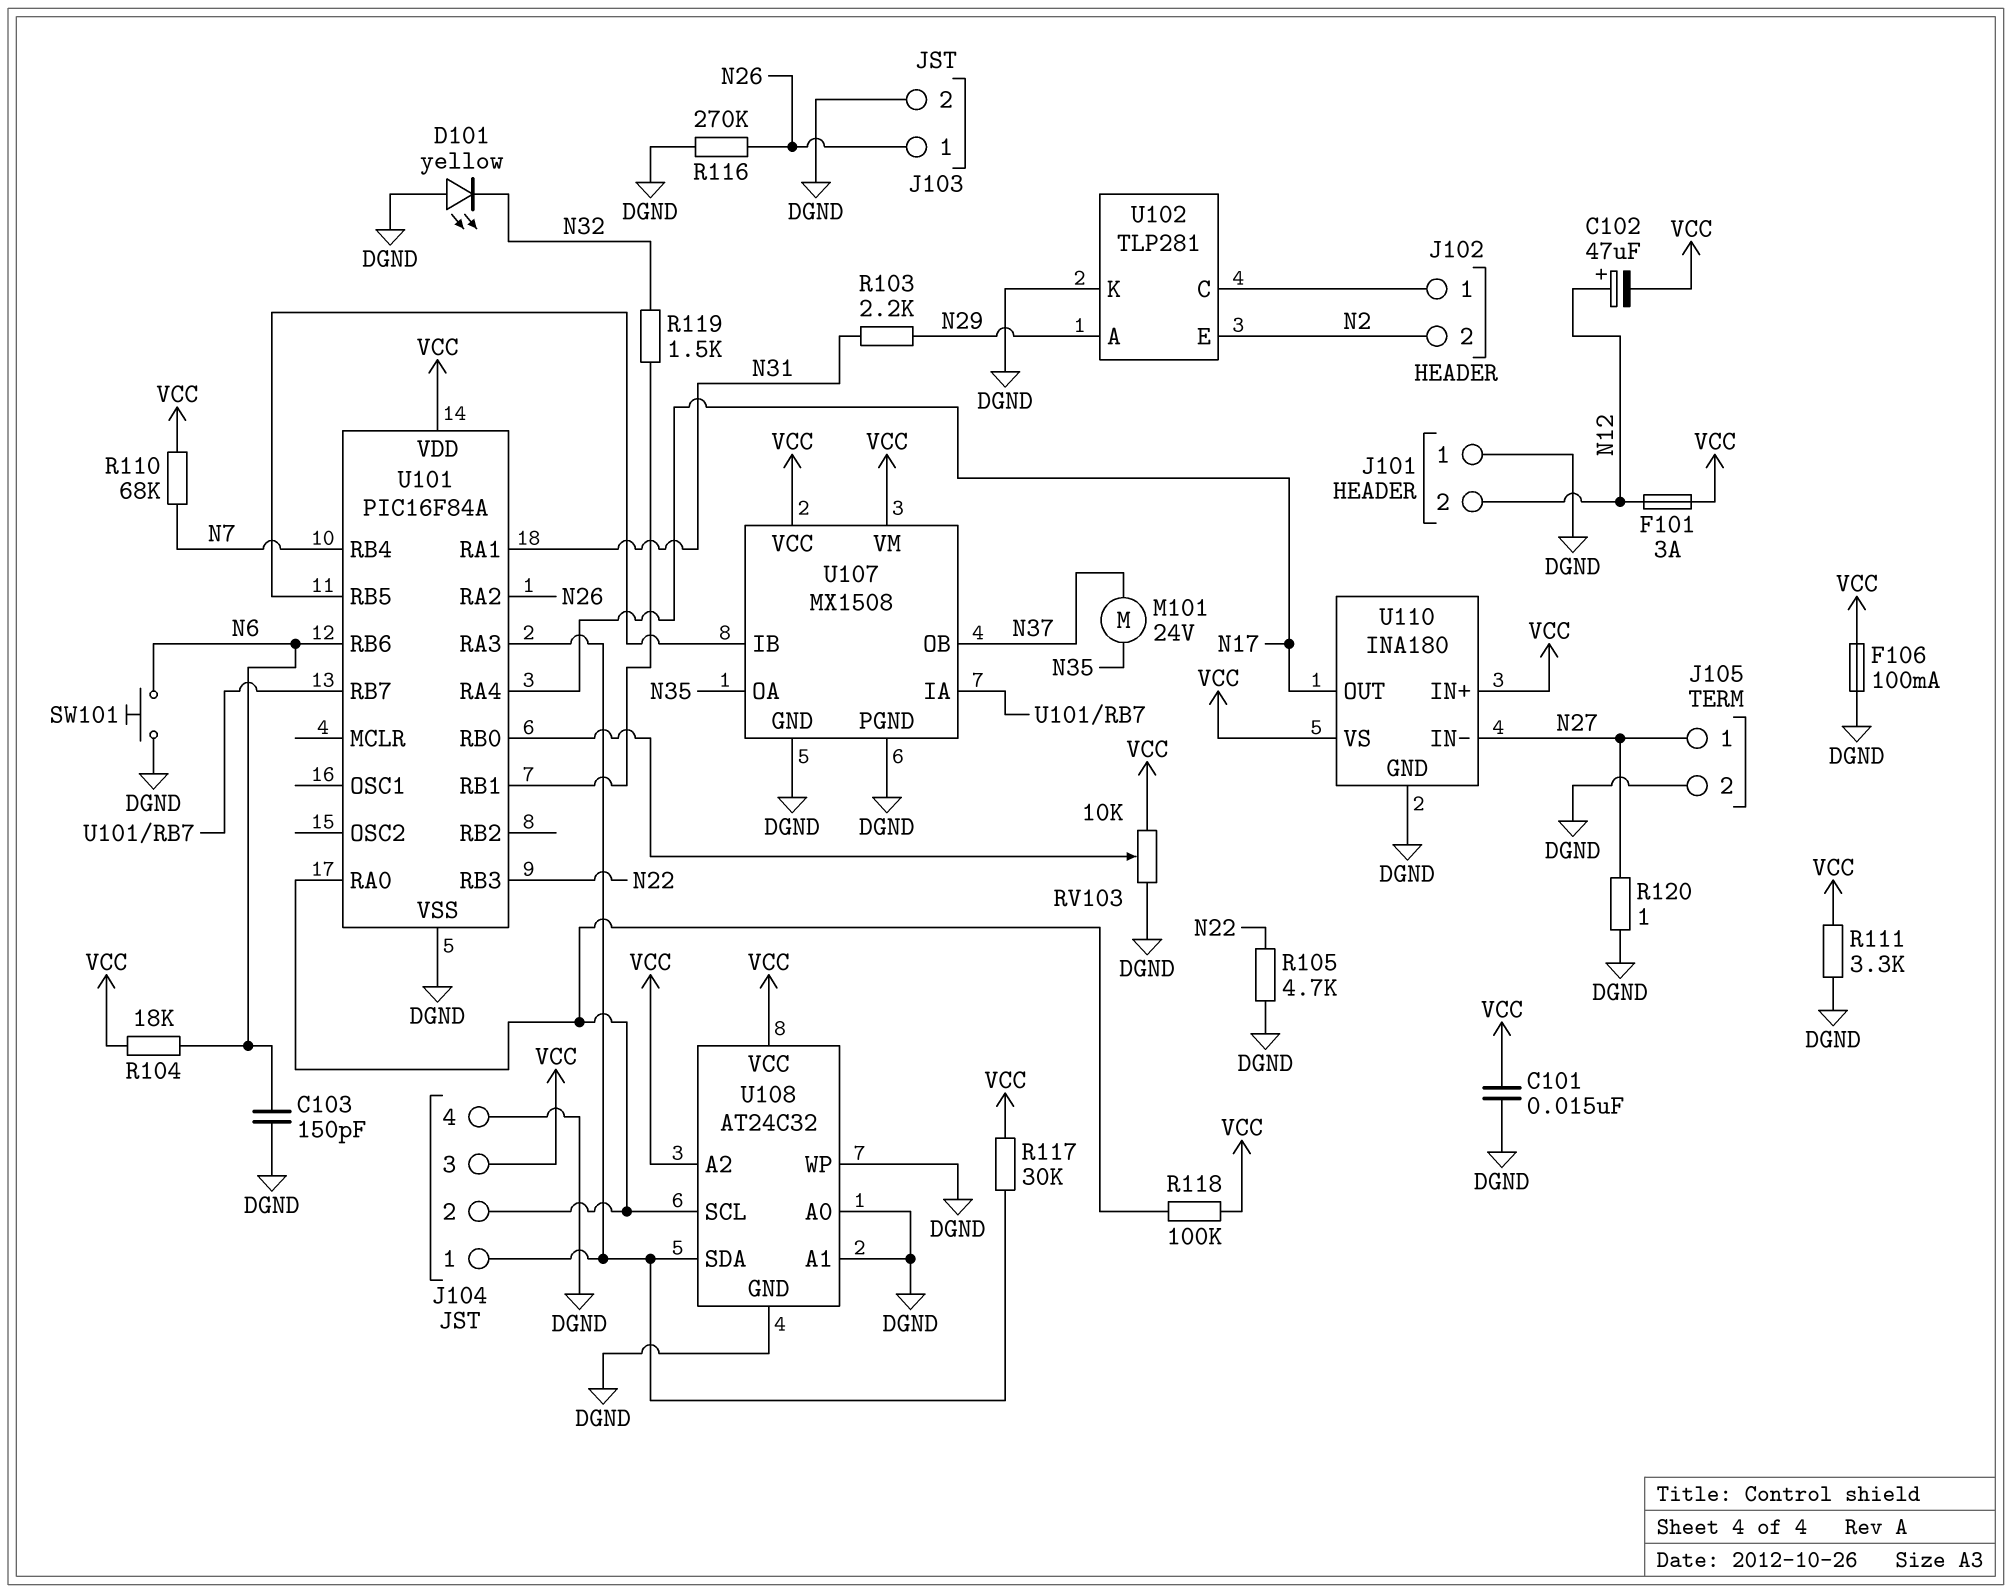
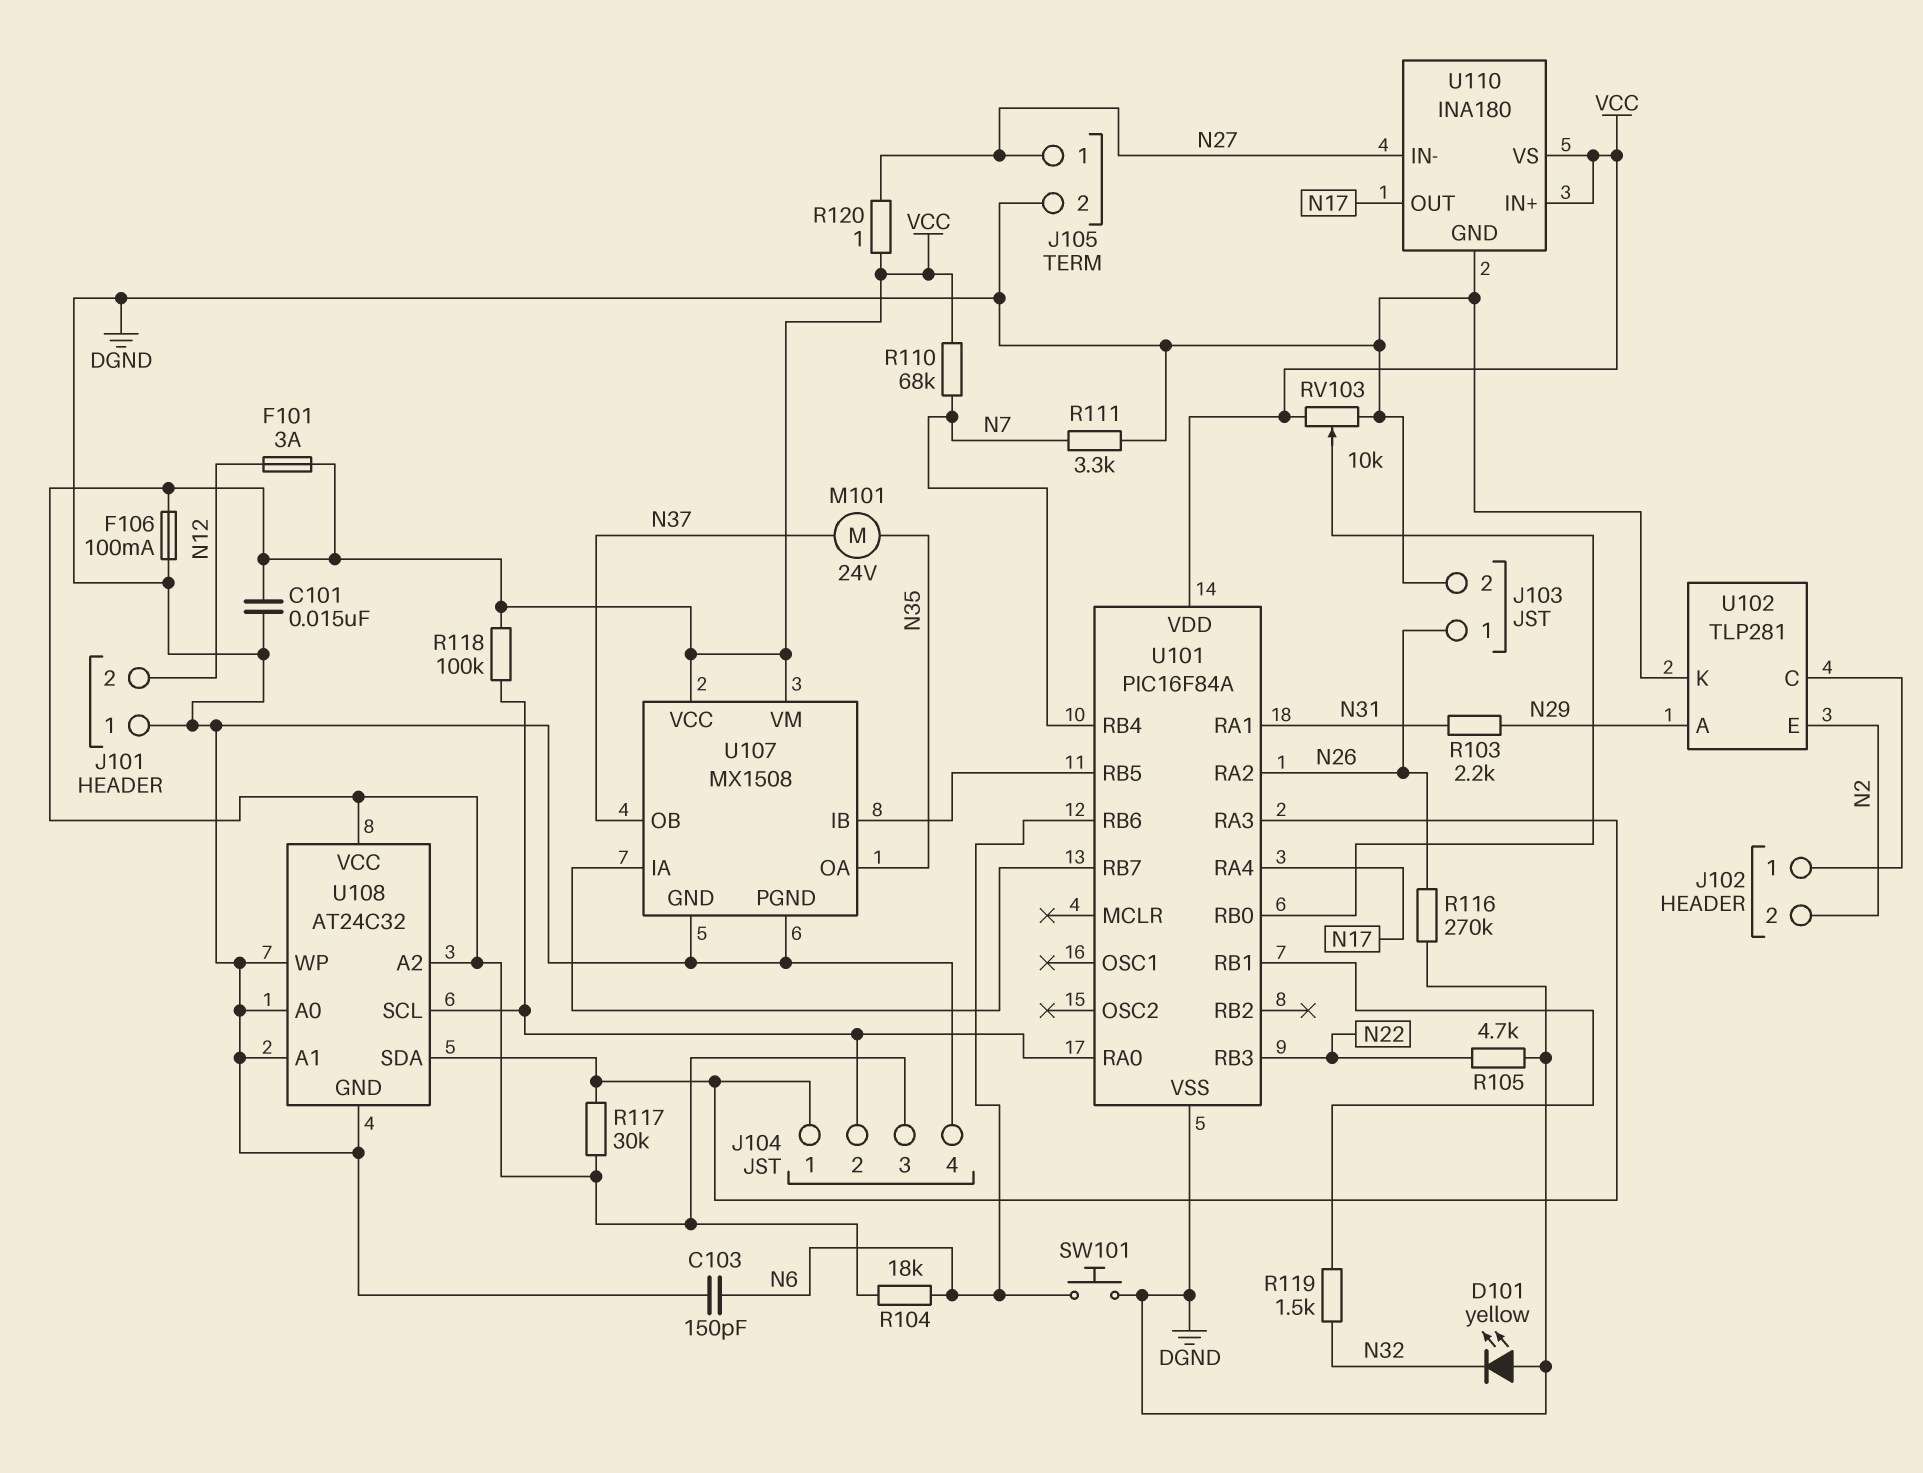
C102: 47uF (plus N12, minus VCC) -> none
R111: 3.3k (DGND, VCC) -> 3.3k (DGND, N7)
R120: 1 (DGND, N27) -> 1 (N27, VCC)

